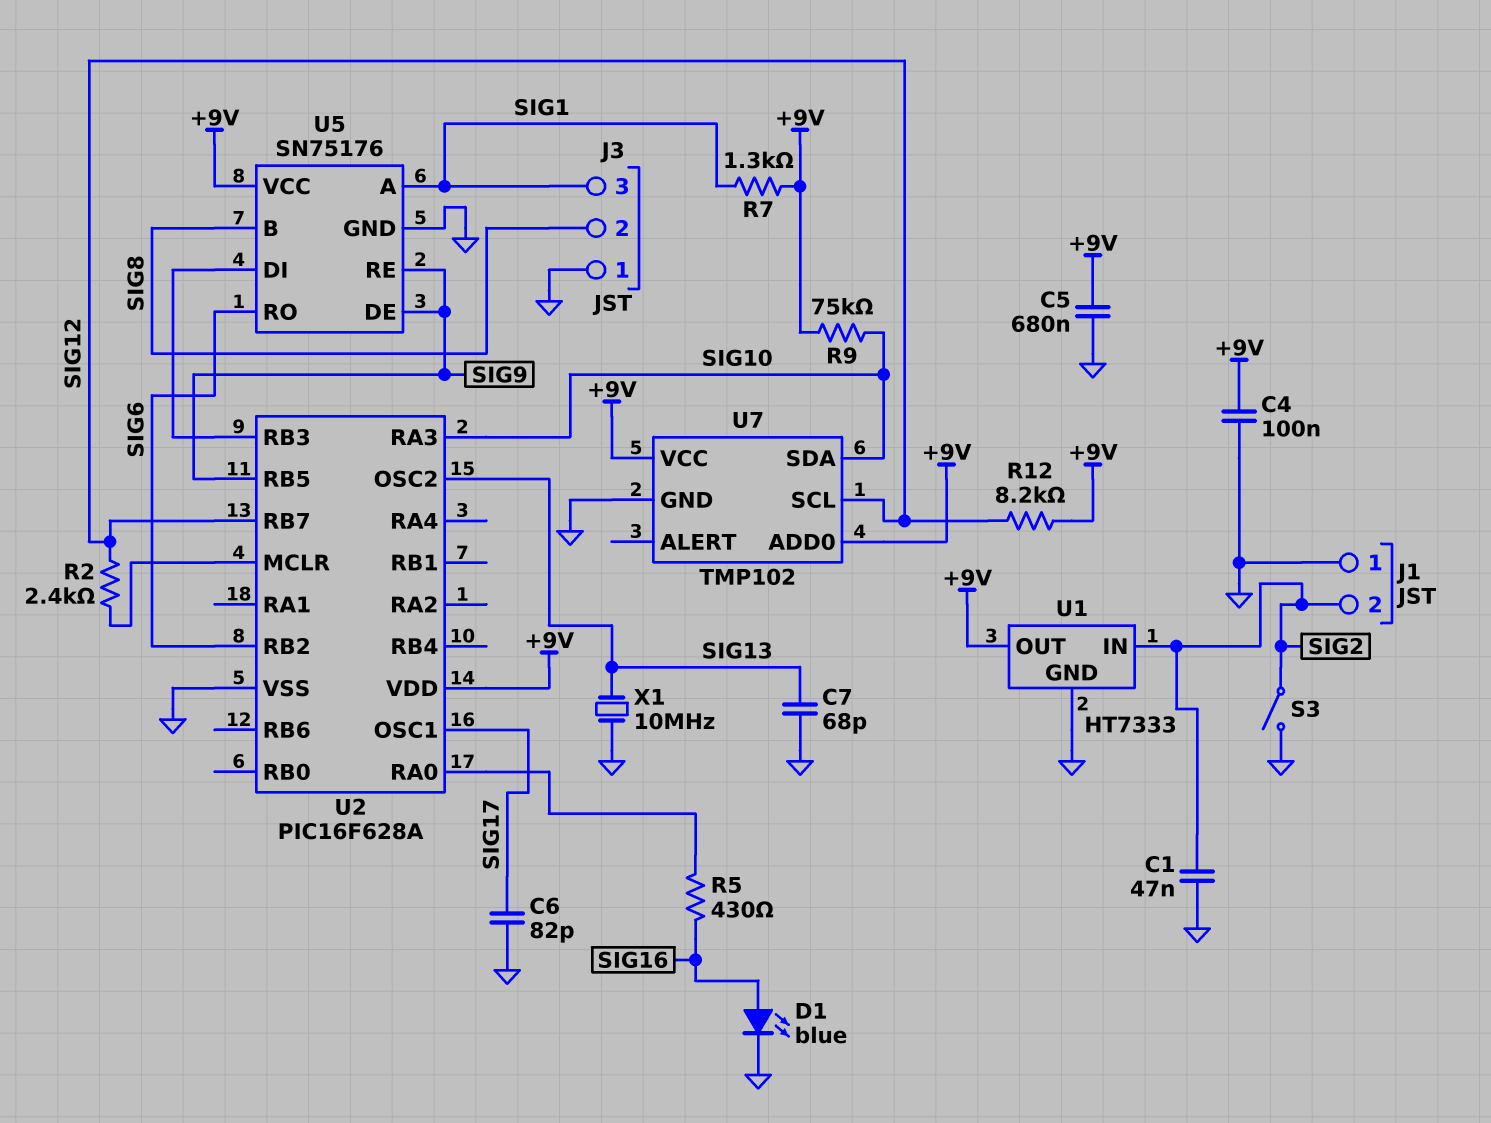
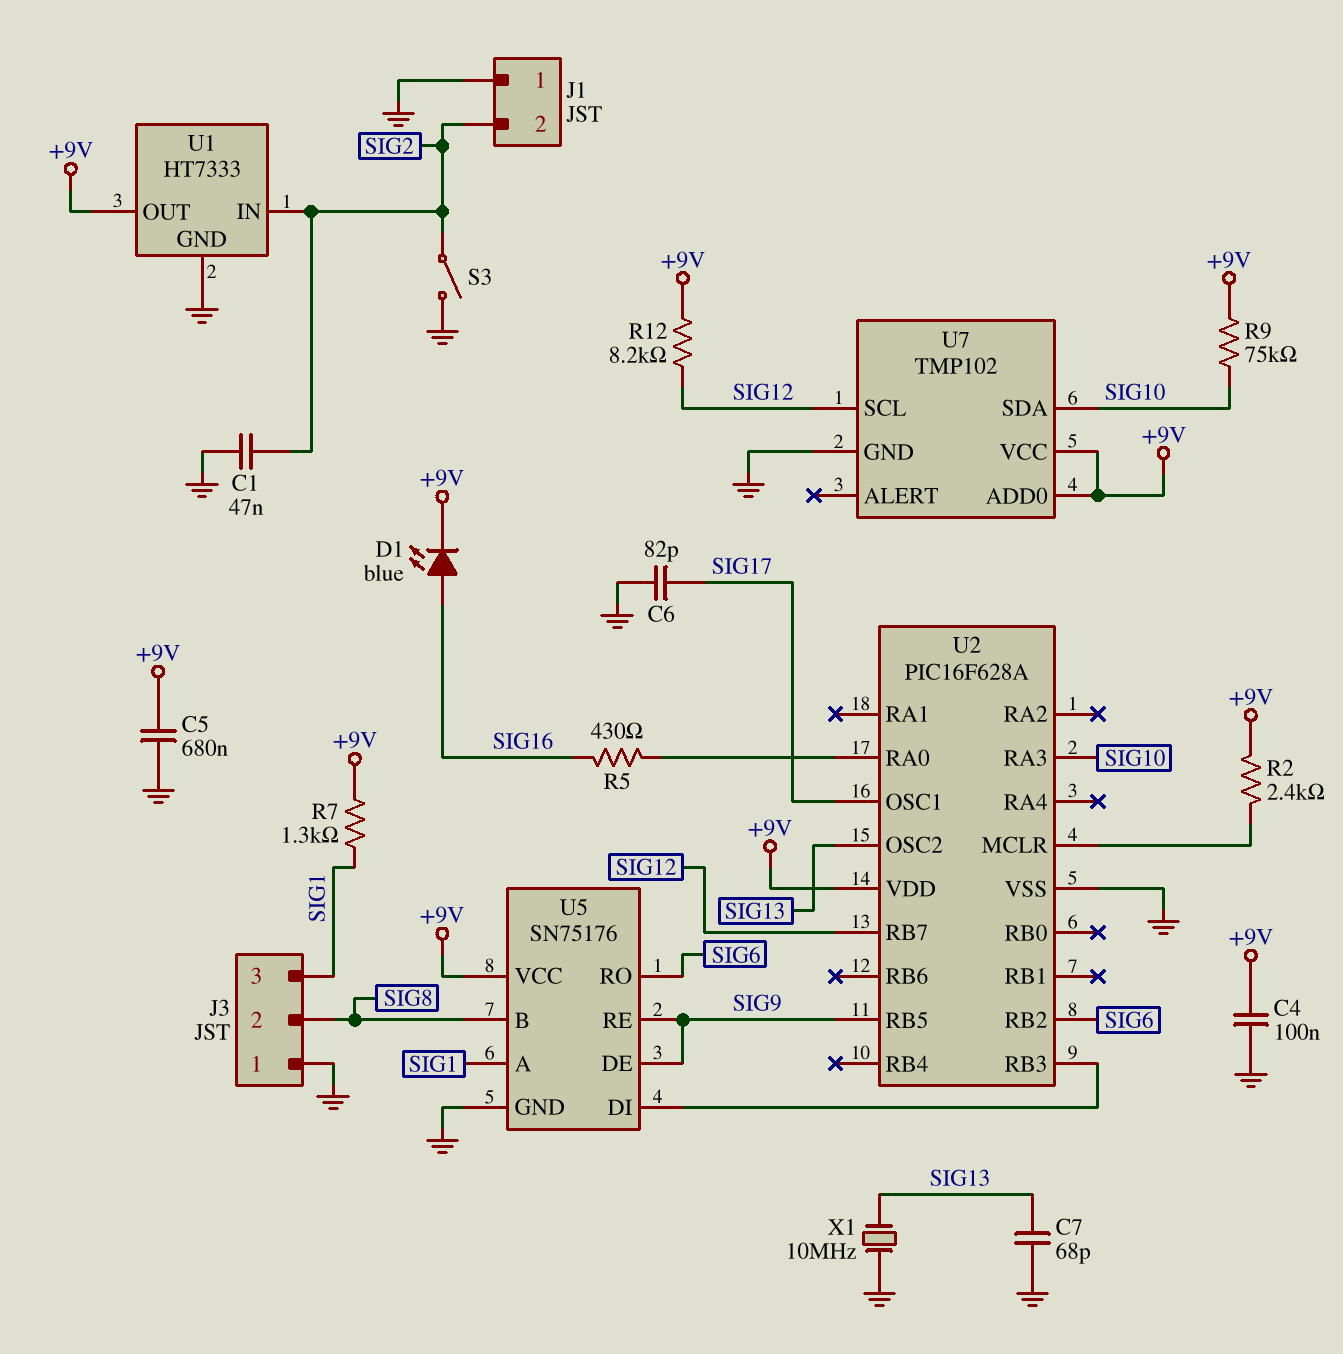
D1: LED blue (A SIG16, K GND) -> LED blue (A SIG16, K +9V)
R2: 2.4k (SIG12, U2/MCLR) -> 2.4k (+9V, U2/MCLR)

